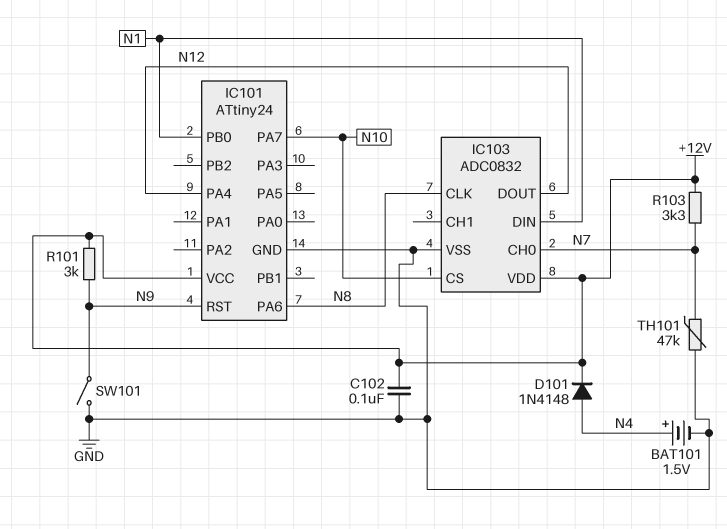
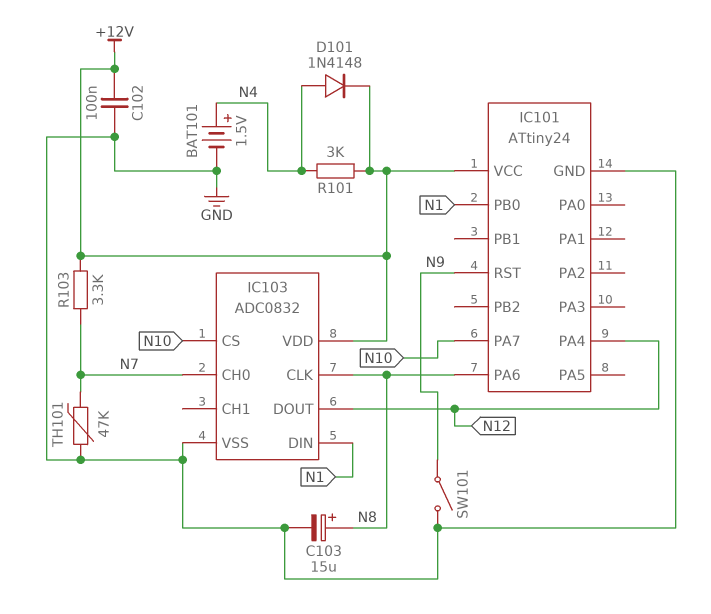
C103: none -> 15uF (plus N8, minus GND)
R101: 3k (+12V, N9) -> 3k (+12V, N4)

